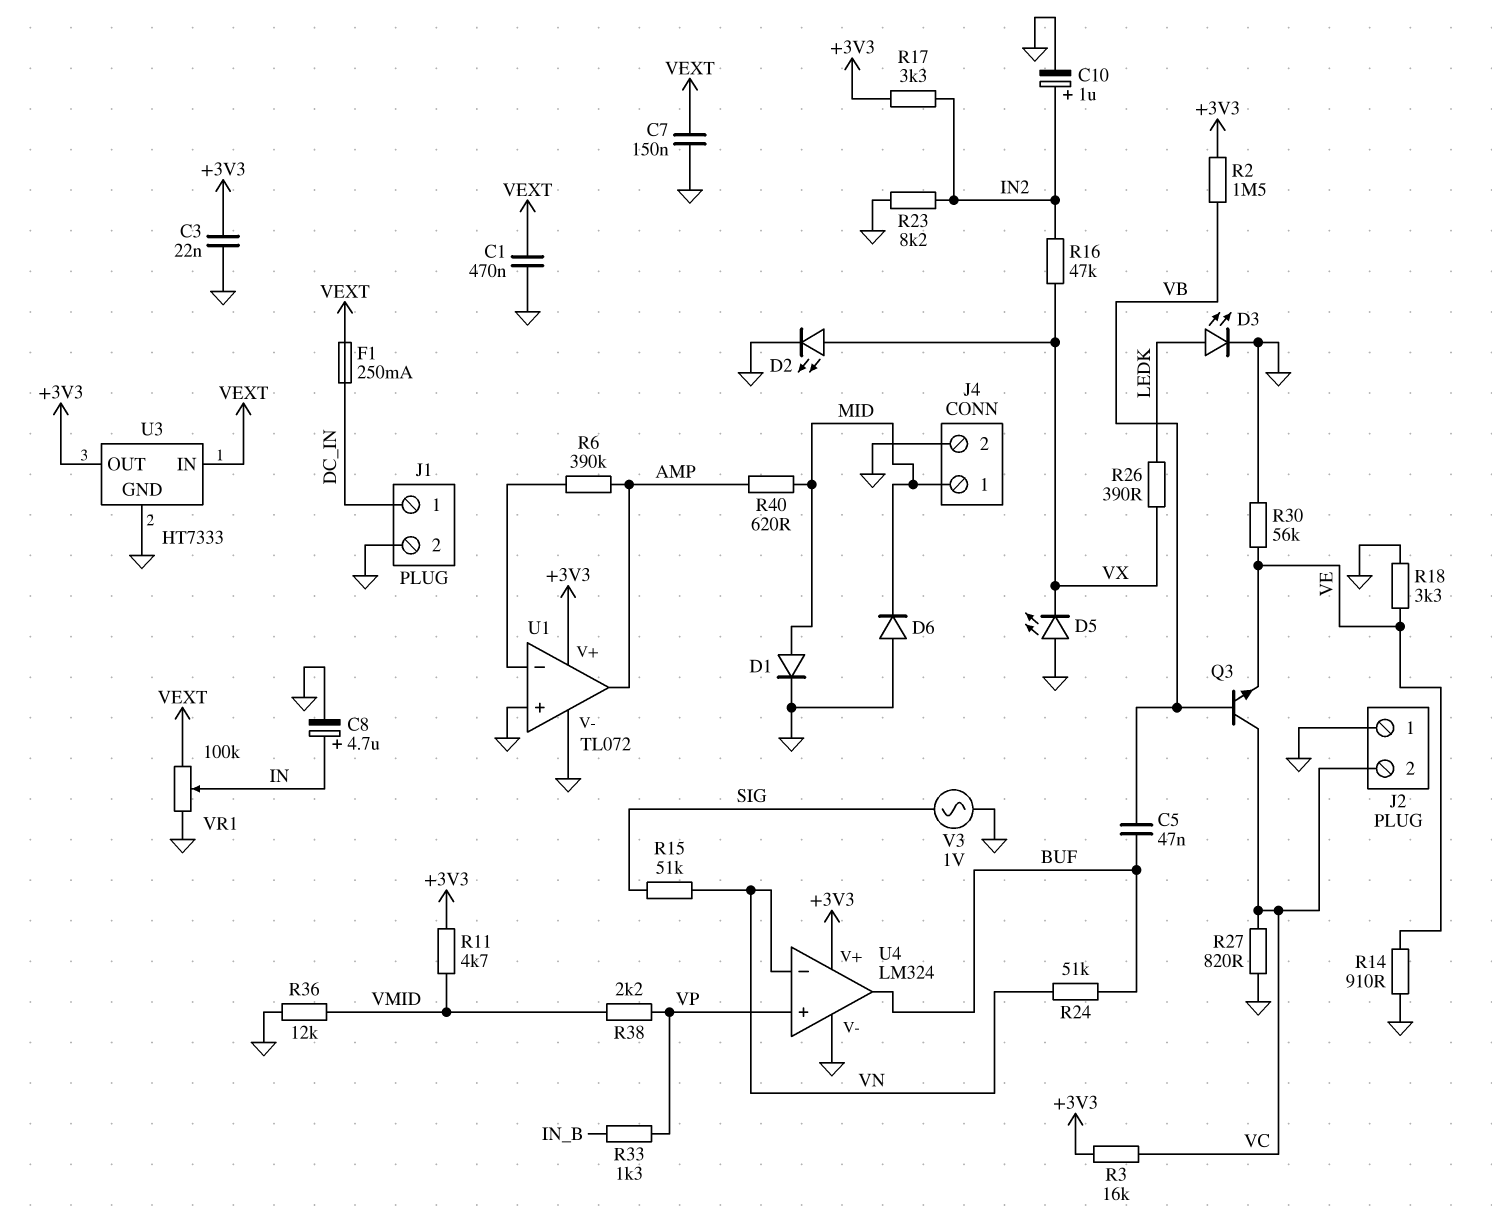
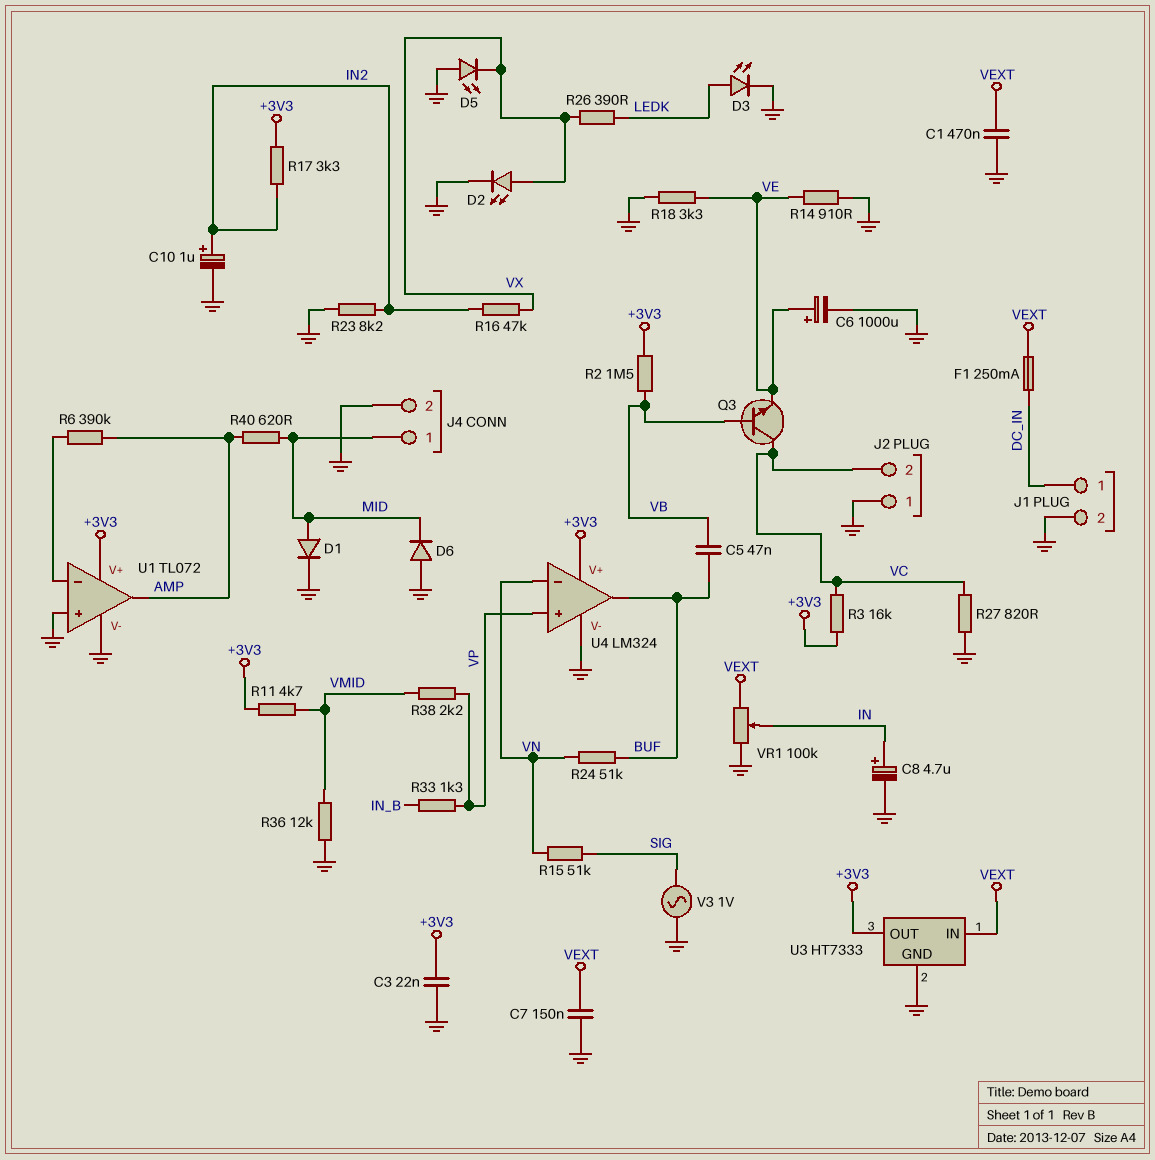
C6: none -> 1000uF (plus VE, minus GND)
R30: 56k (GND, VE) -> none

